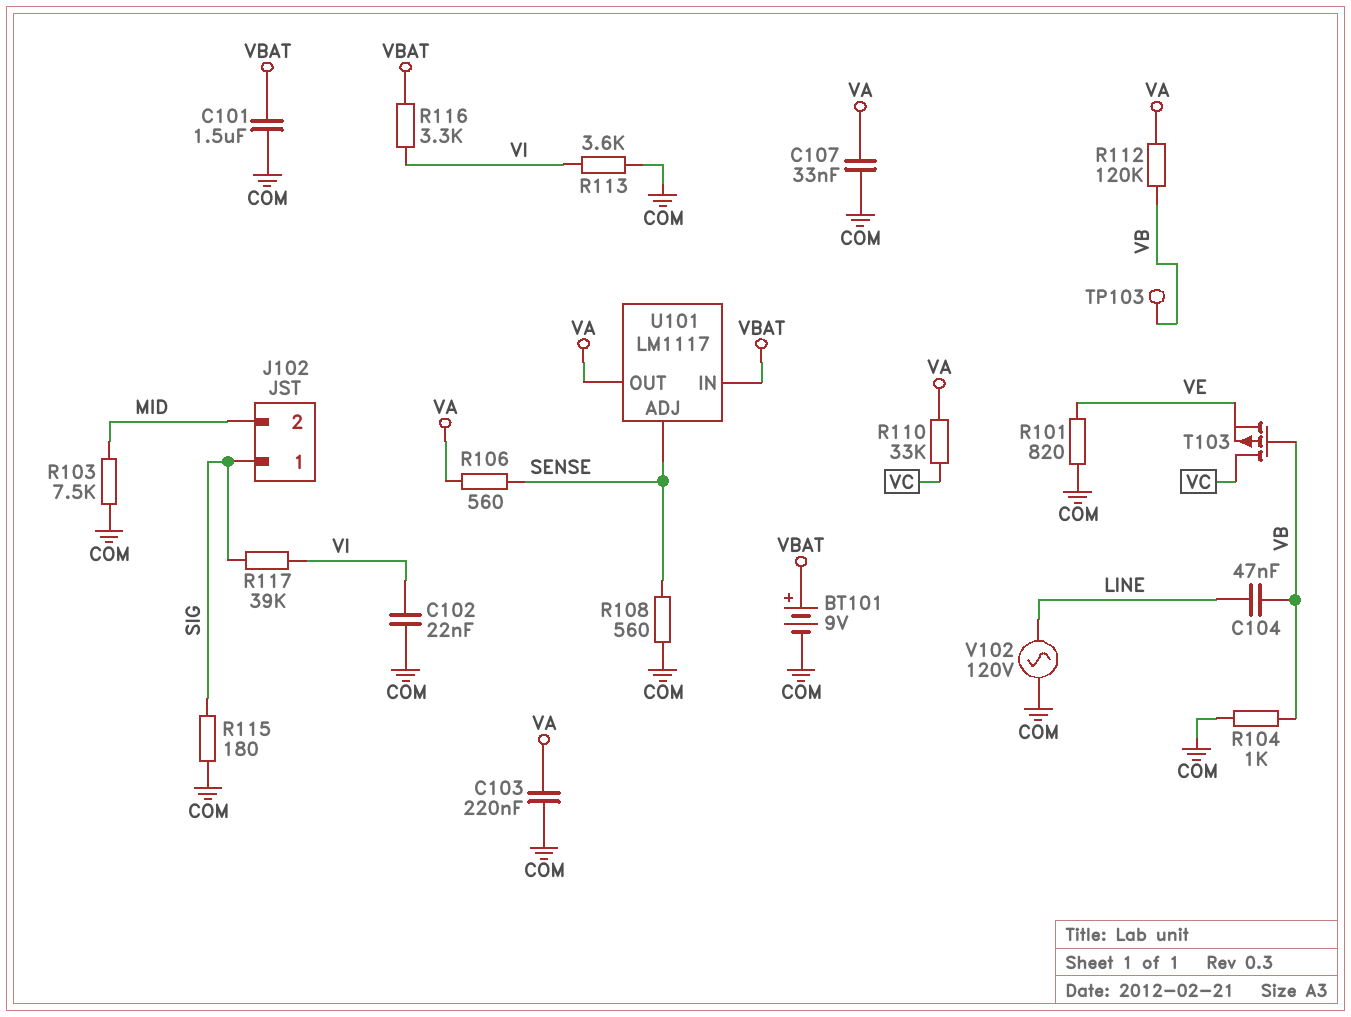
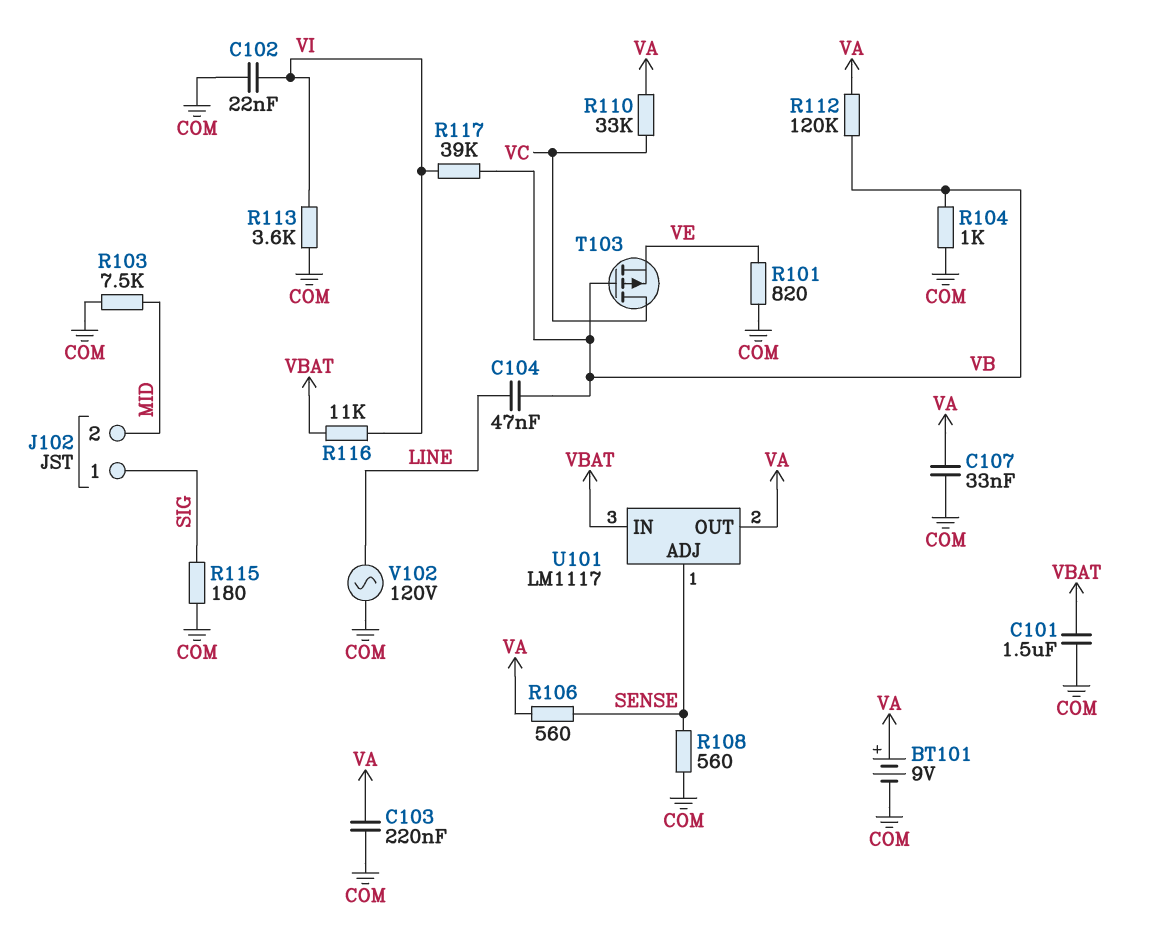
BT101: 9V (plus VBAT, minus COM) -> 9V (plus VA, minus COM)
R116: 3.3k (VBAT, VI) -> 11k (VBAT, VI)
R117: 39k (SIG, VI) -> 39k (VB, VI)
TP103: test point (VB) -> none

